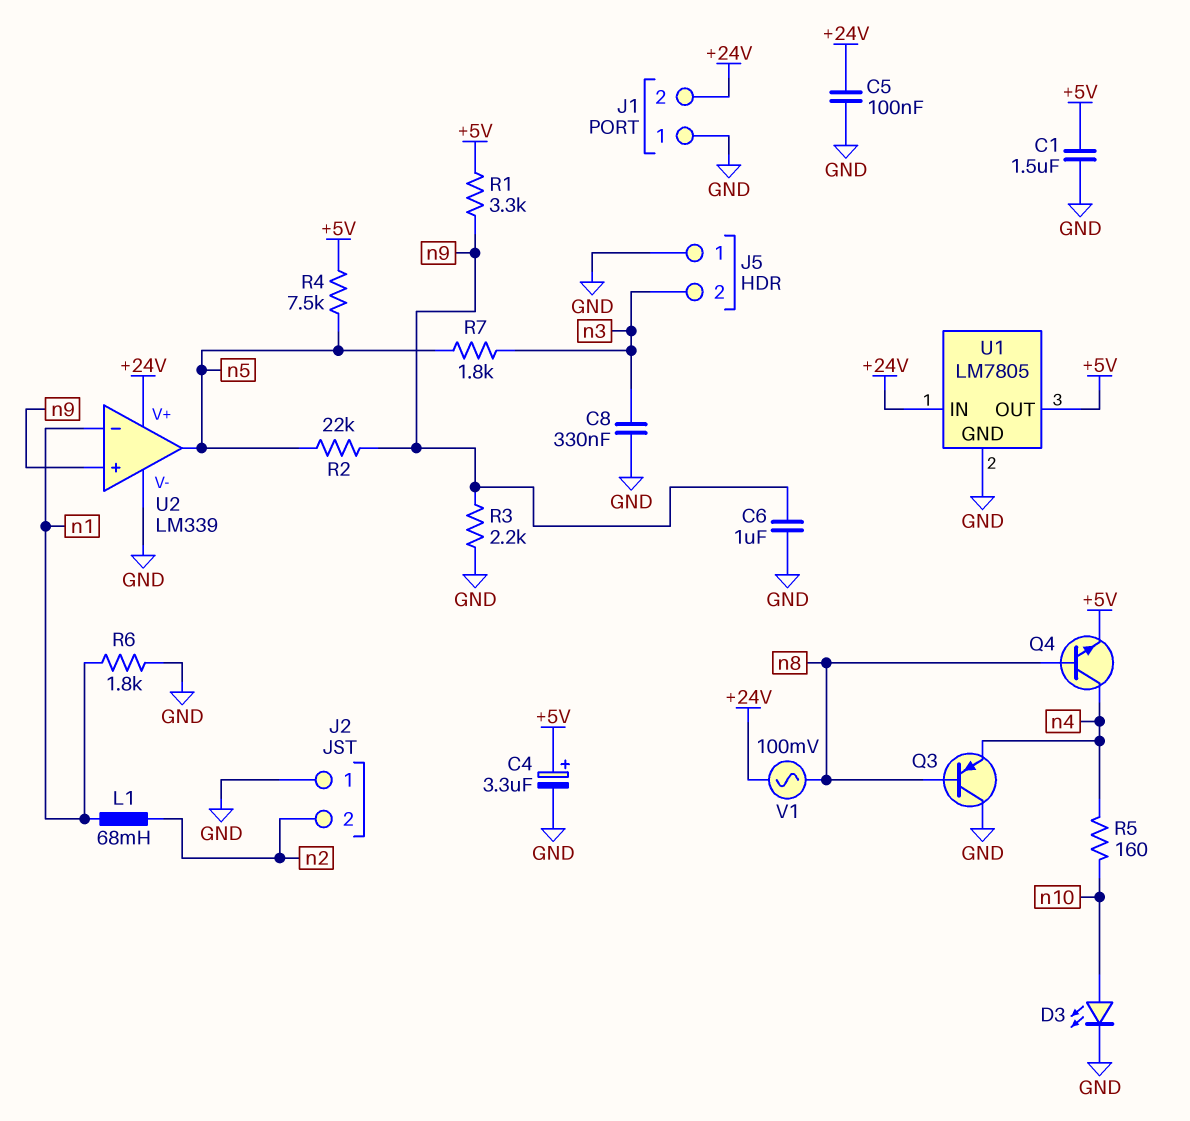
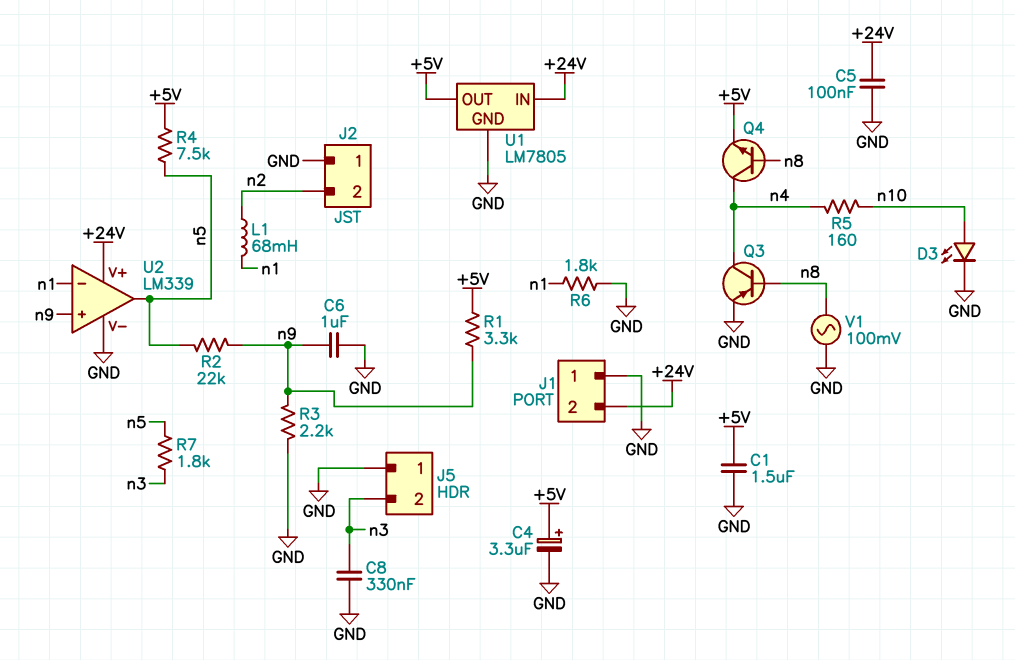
Q3: PNP (B n8, C GND, E n4) -> PNP (B n8, C n4, E GND)
V1: AC 100mV (+24V, n8) -> AC 100mV (GND, n8)

